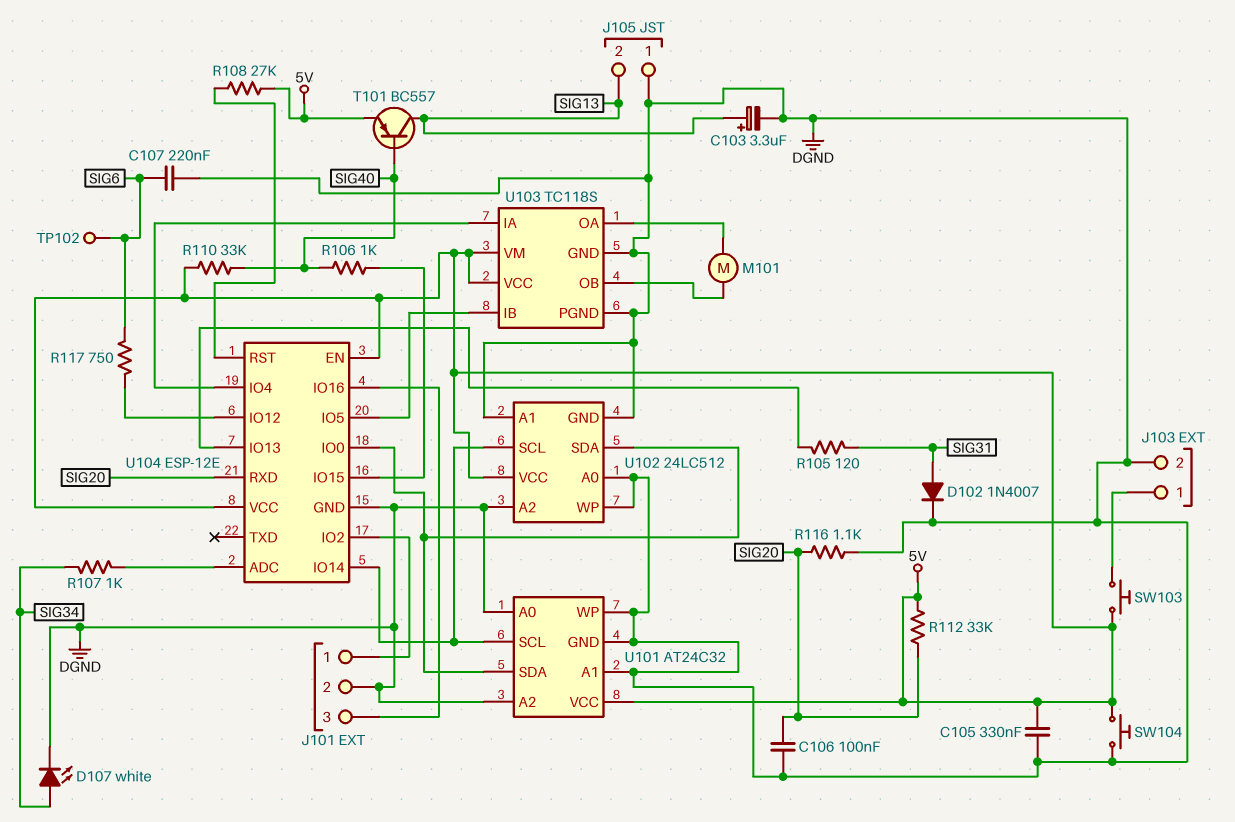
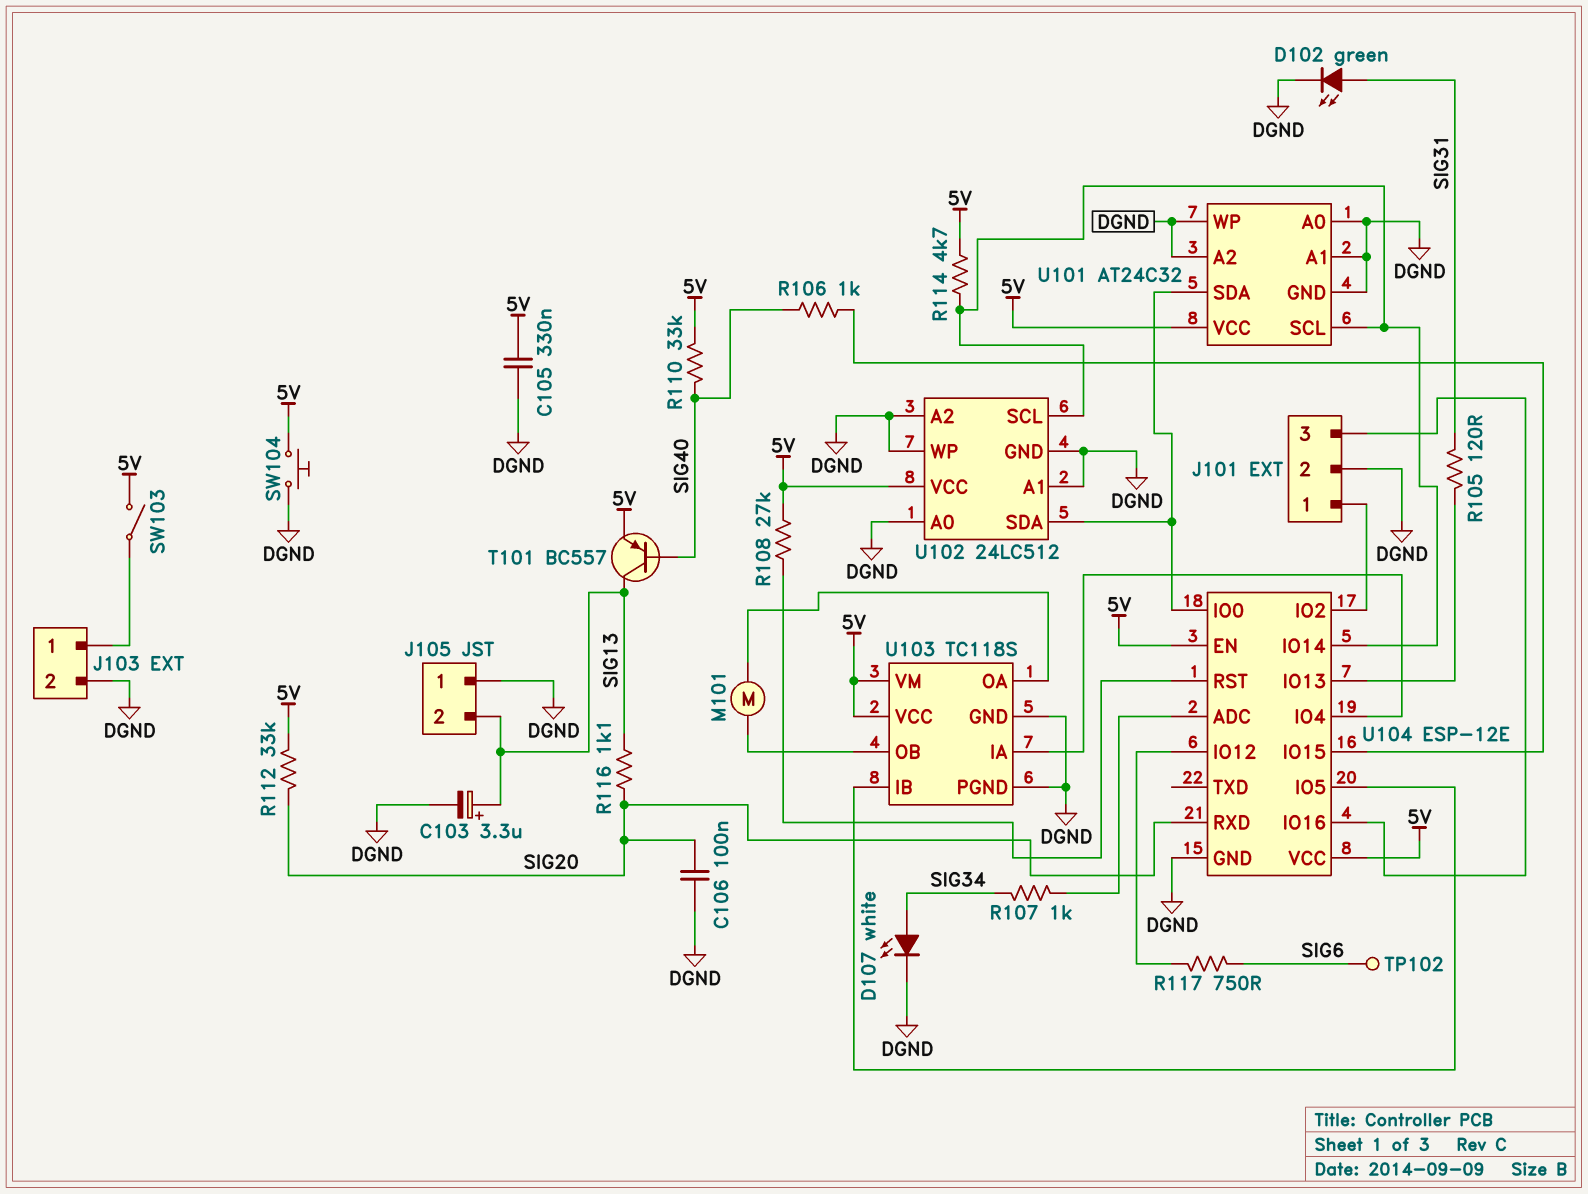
C107: 220nF (DGND, SIG6) -> none
D102: diode 1N4007 (A SIG31, K DGND) -> LED green (A SIG31, K DGND)
R114: none -> 4.7k (5V, U101/SCL)
R116: 1.1k (DGND, SIG20) -> 1.1k (SIG13, SIG20)
SW103: button (5V, J103/1) -> switch (5V, J103/1)

